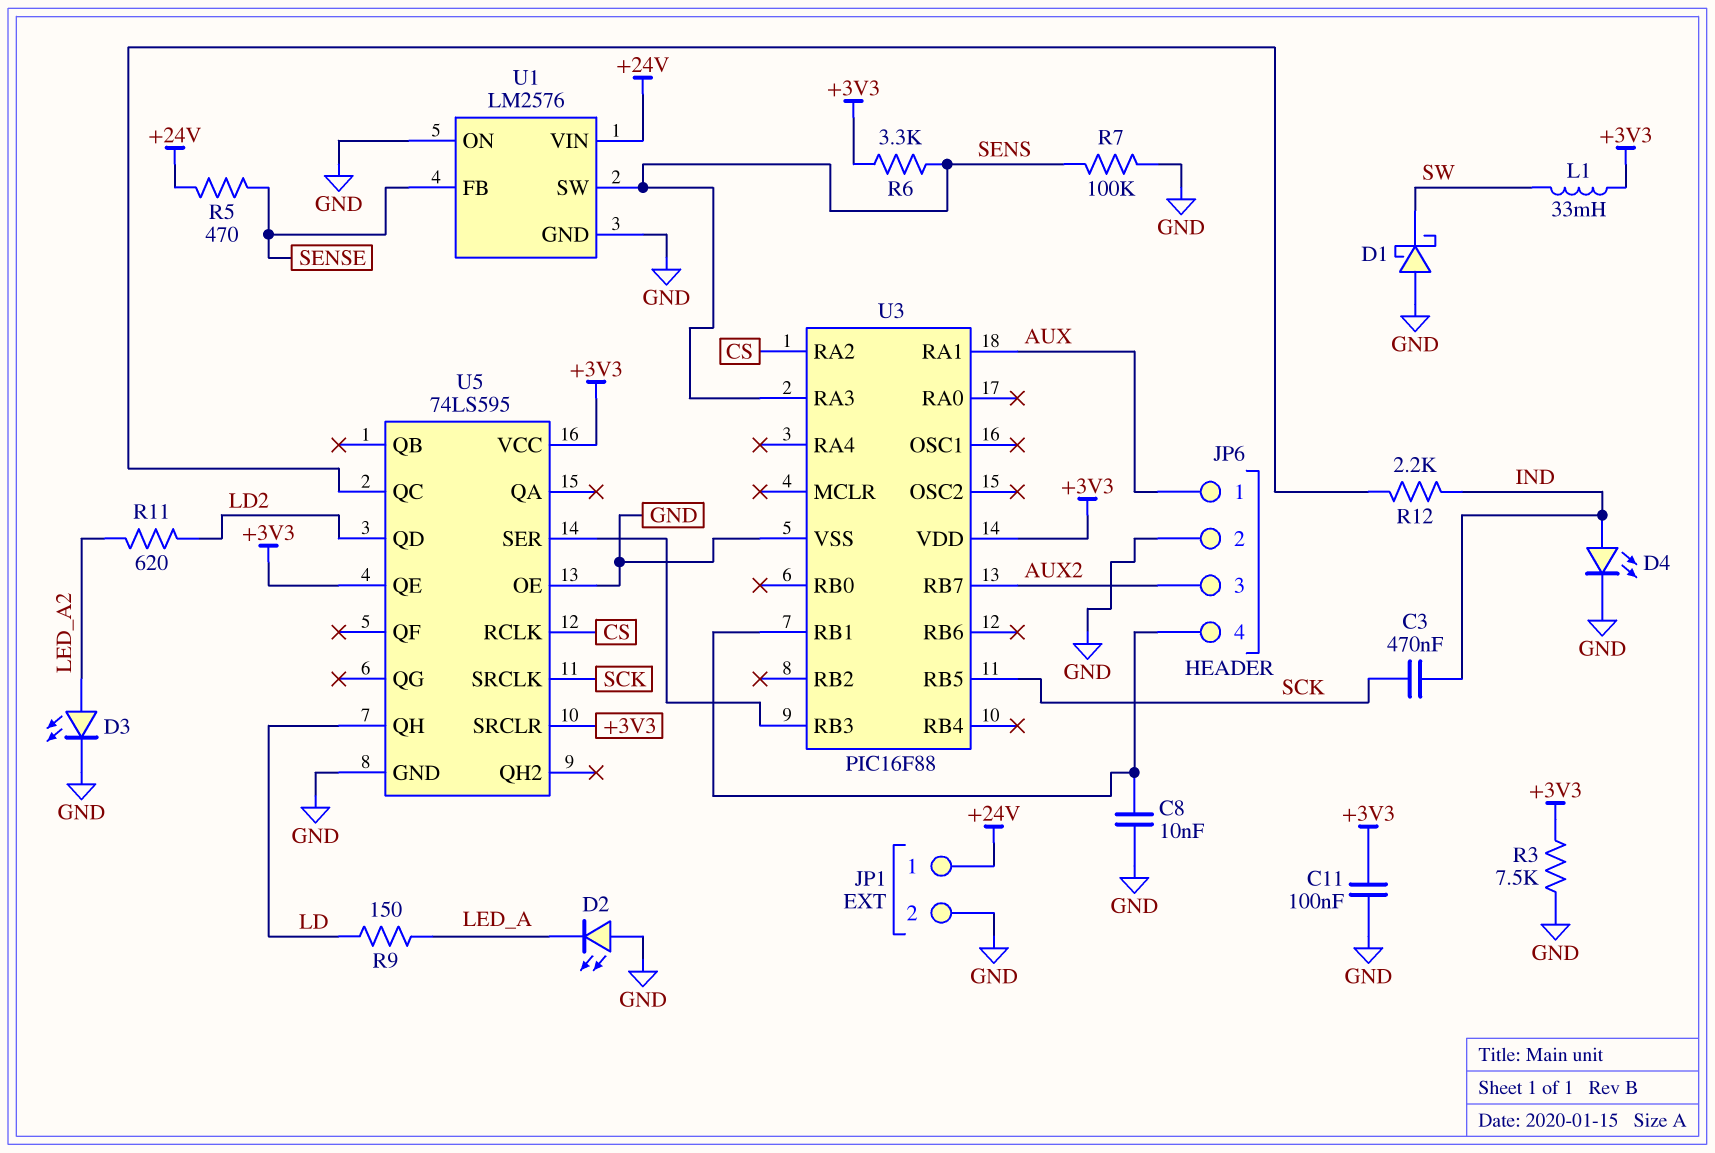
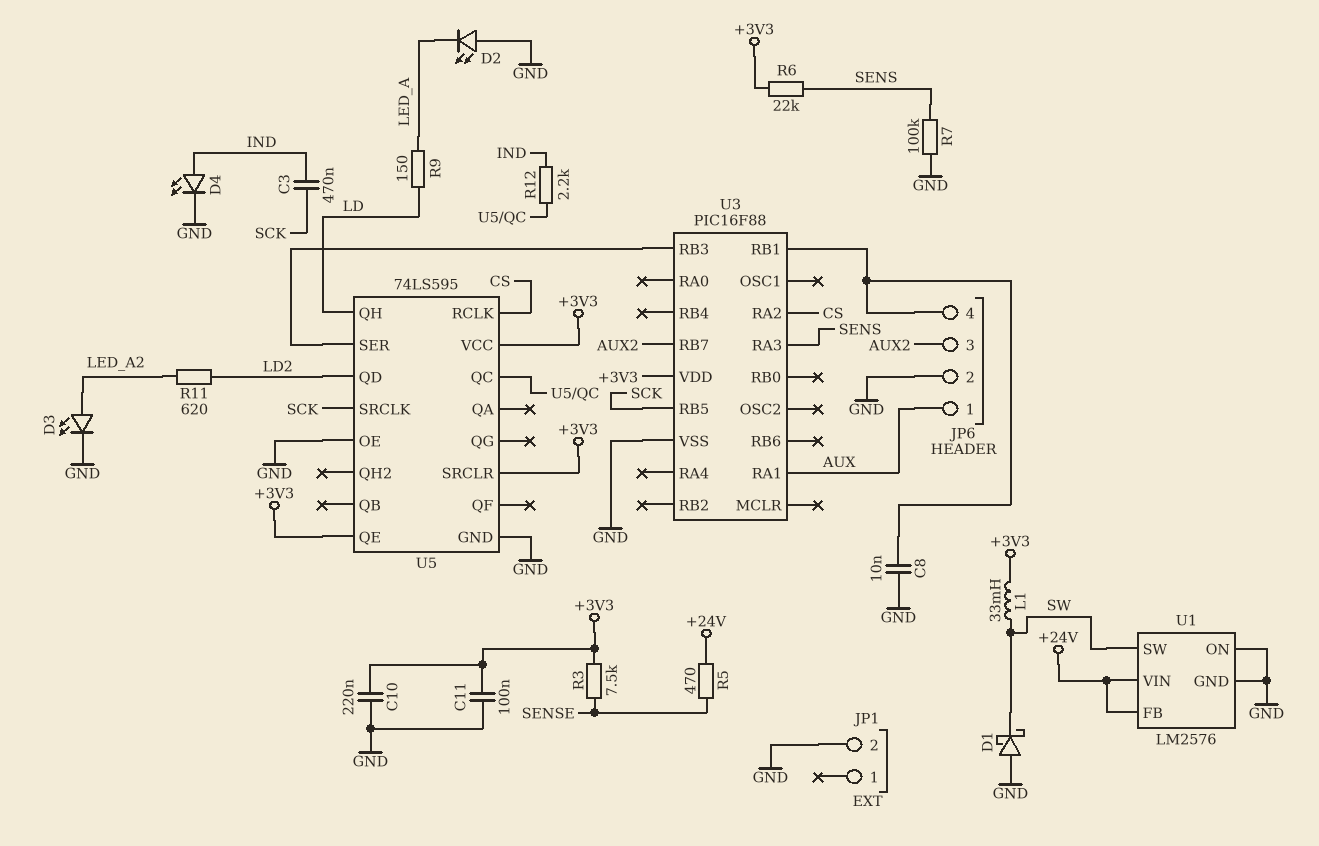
C10: none -> 220nF (+3V3, GND)
JP1 pin 1: +24V -> none
R3: 7.5k (+3V3, GND) -> 7.5k (+3V3, SENSE)
R6: 3.3k (+3V3, SENS) -> 22k (+3V3, SENS)
U1 pin FB: SENSE -> +24V
U1 pin SW: SENS -> SW

